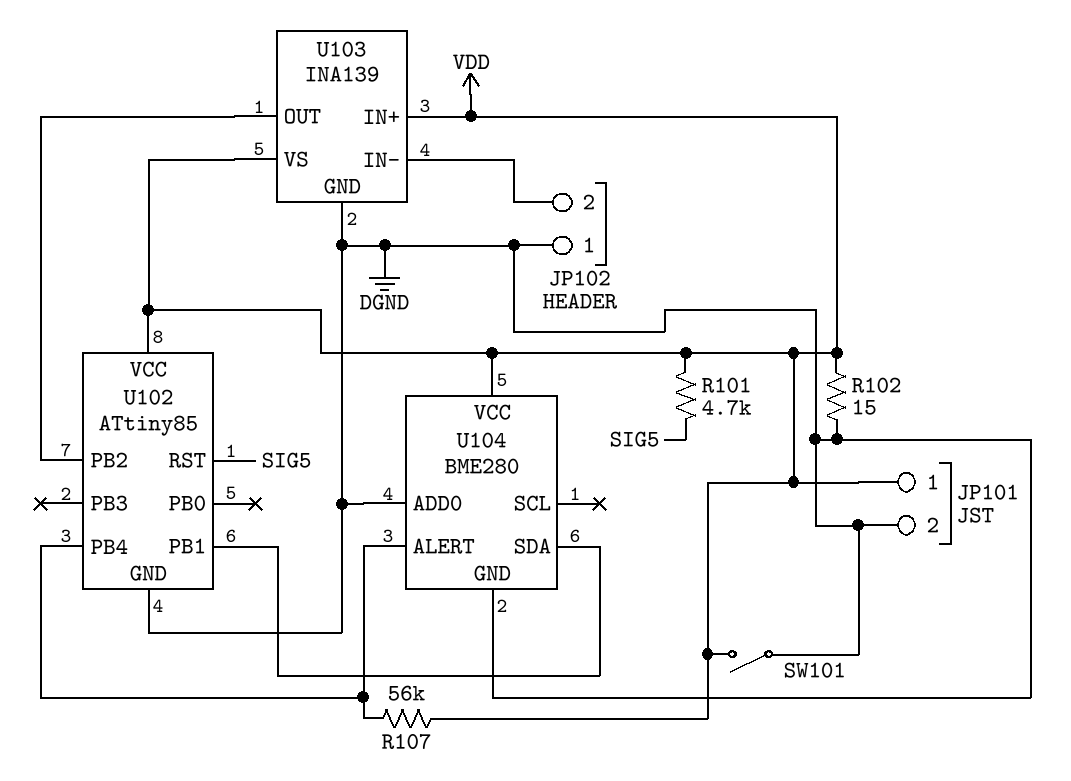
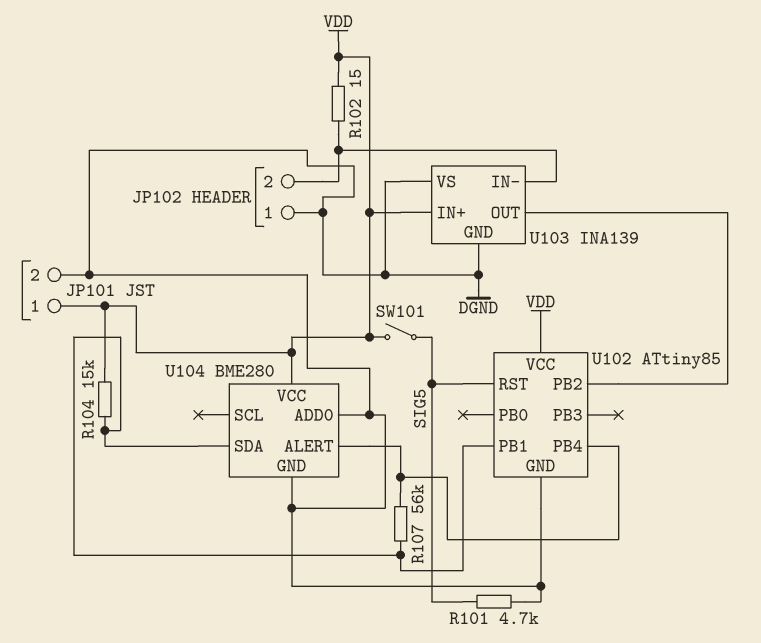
R101: 4.7k (SIG5, VDD) -> 4.7k (DGND, SIG5)
R102: 15 (DGND, VDD) -> 15 (JP102/2, VDD)
R104: none -> 15k (U102/PB1, VDD)
R107: 56k (U102/PB4, VDD) -> 56k (U102/PB1, U102/PB4)
SW101: switch (DGND, VDD) -> switch (SIG5, VDD)
U103 pin VS: VDD -> DGND

